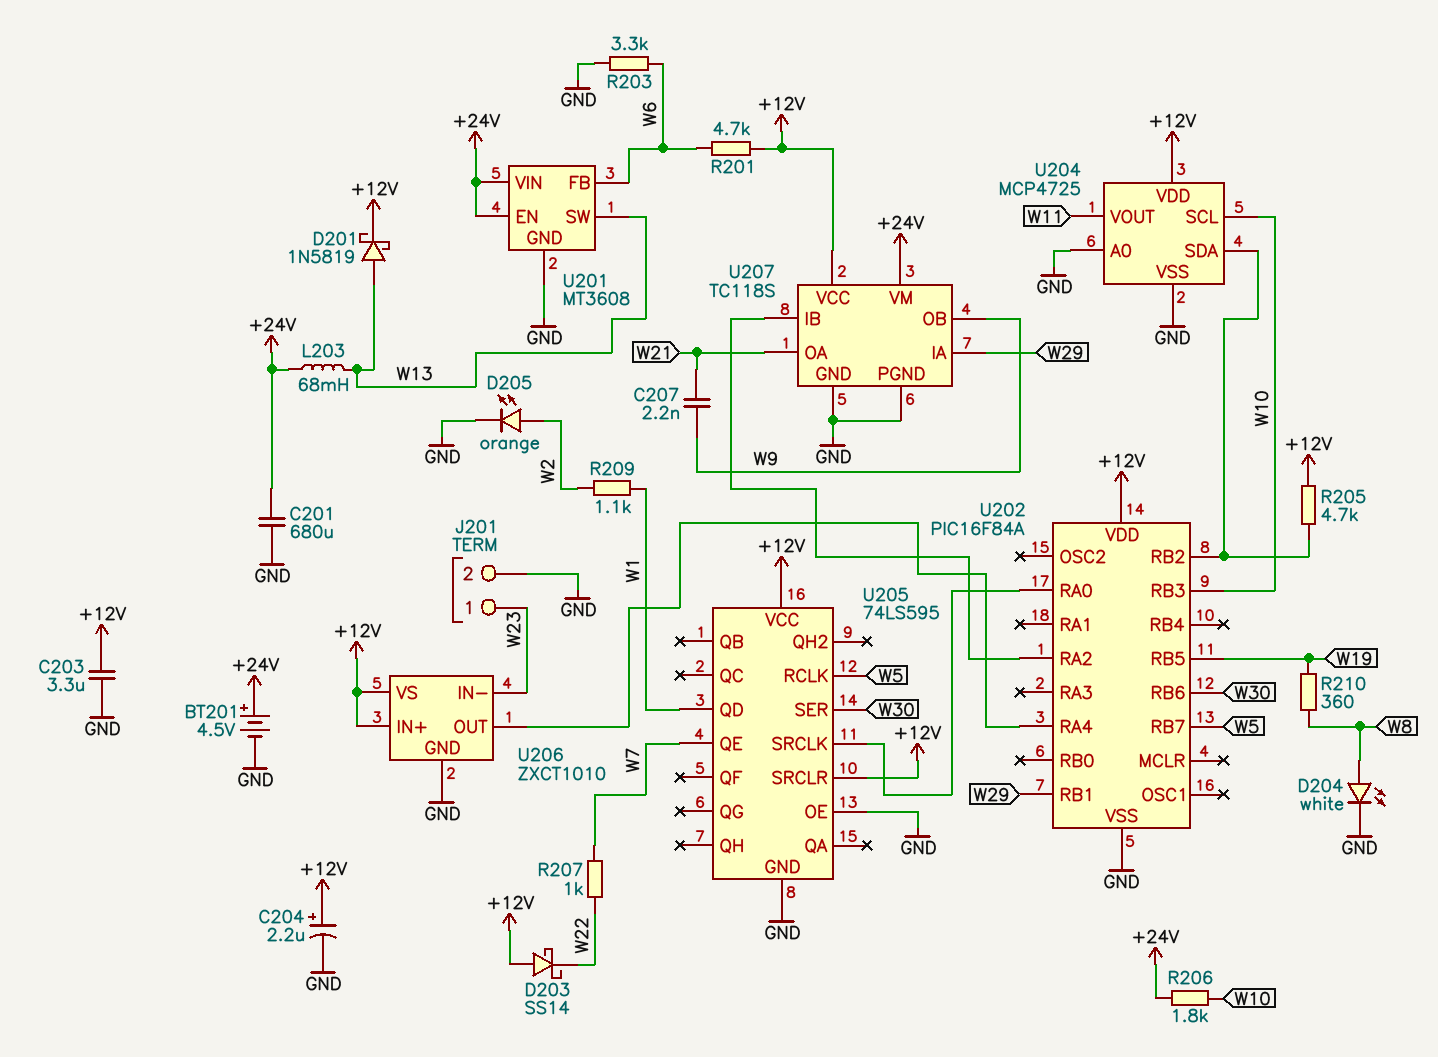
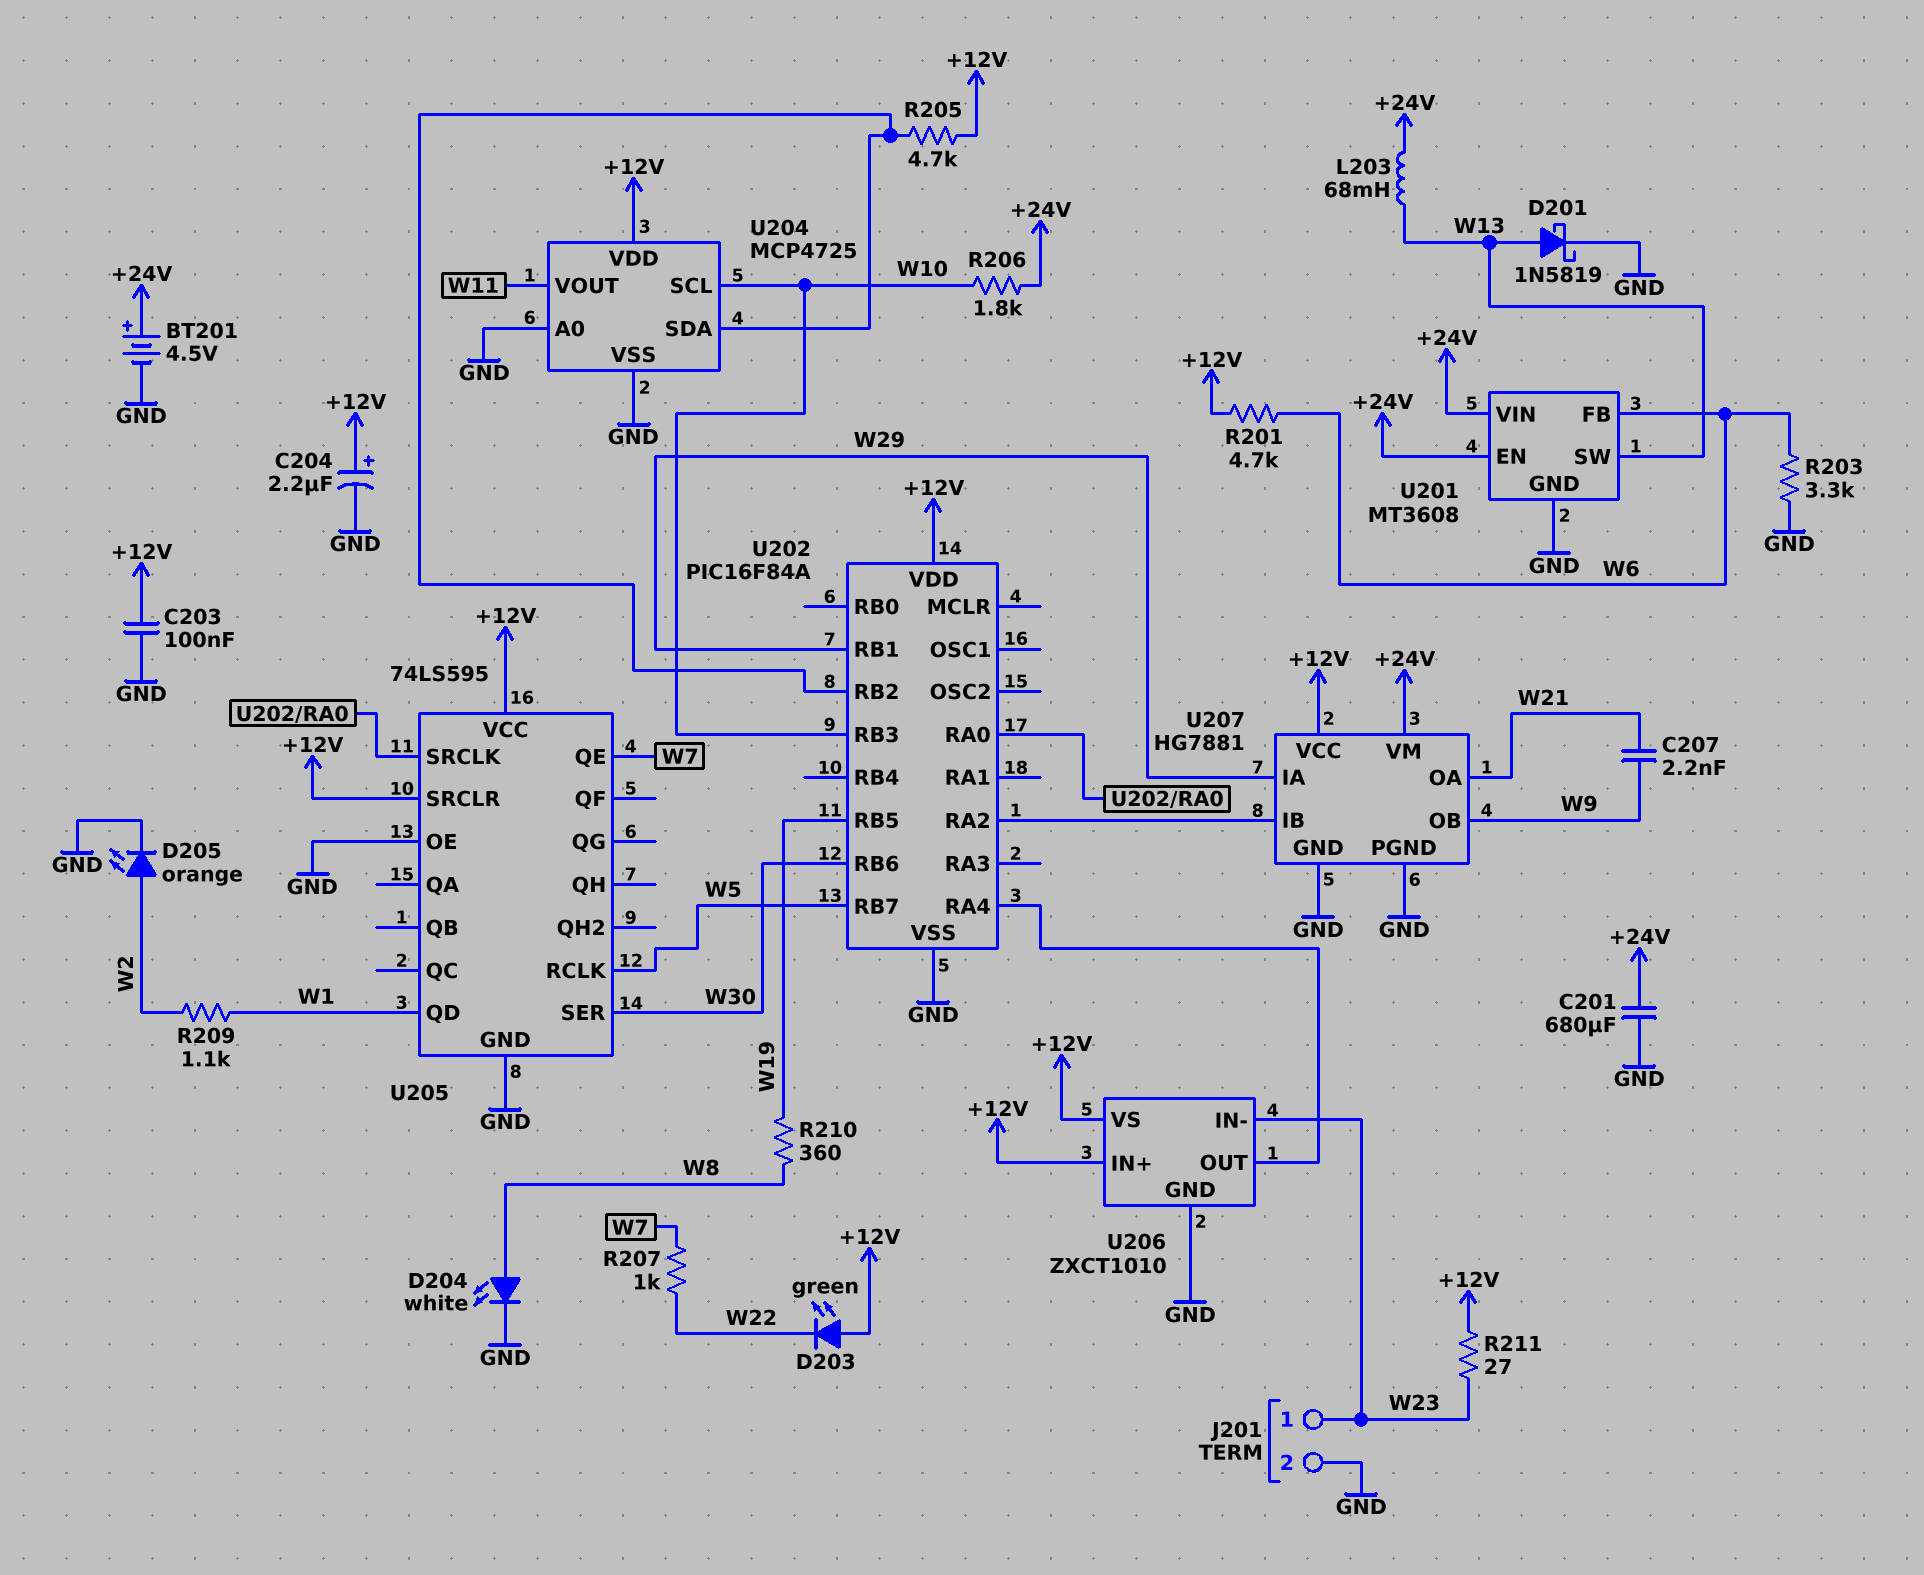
C203: 3.3uF (+12V, GND) -> 100nF (+12V, GND)
D201: schottky 1N5819 (A W13, K +12V) -> schottky 1N5819 (A W13, K GND)
D203: schottky SS14 (A +12V, K W22) -> LED green (A +12V, K W22)
R211: none -> 27 (+12V, W23)
U207: TC118S -> HG7881

